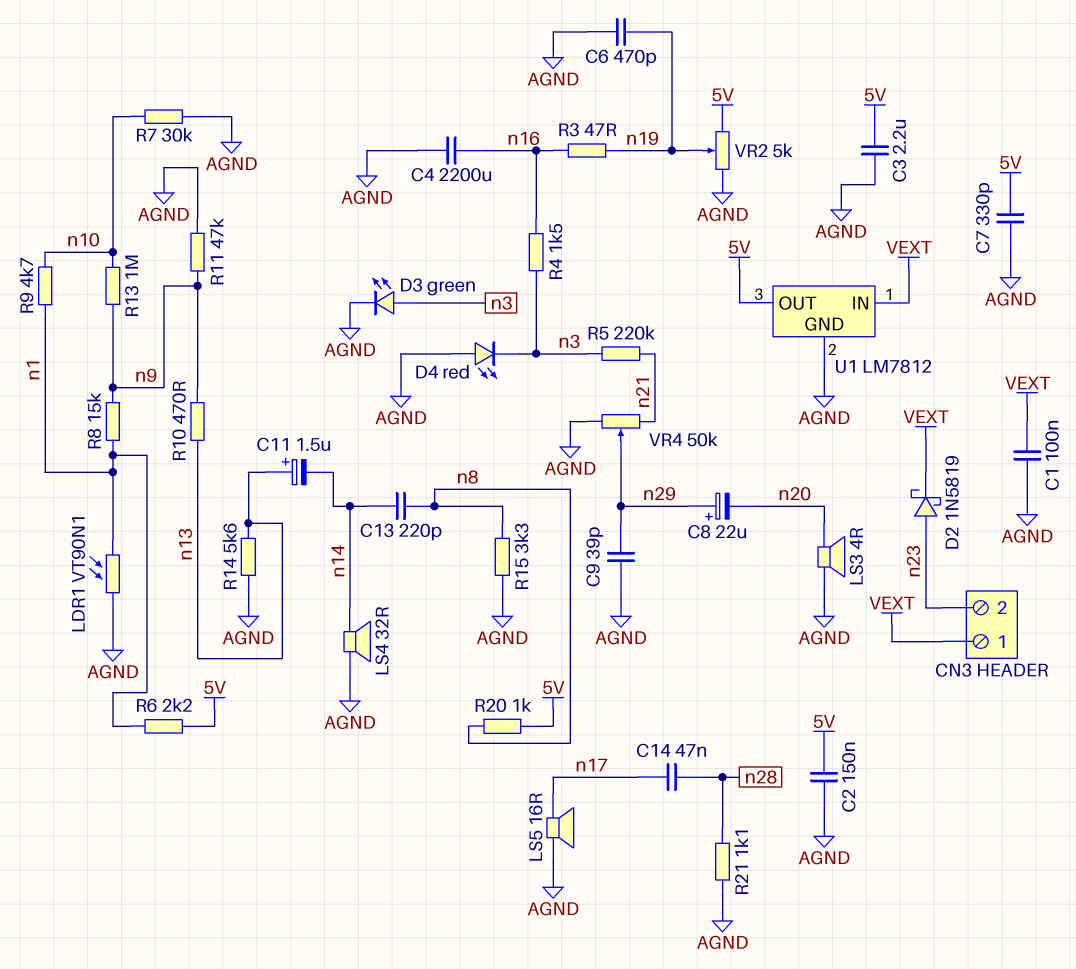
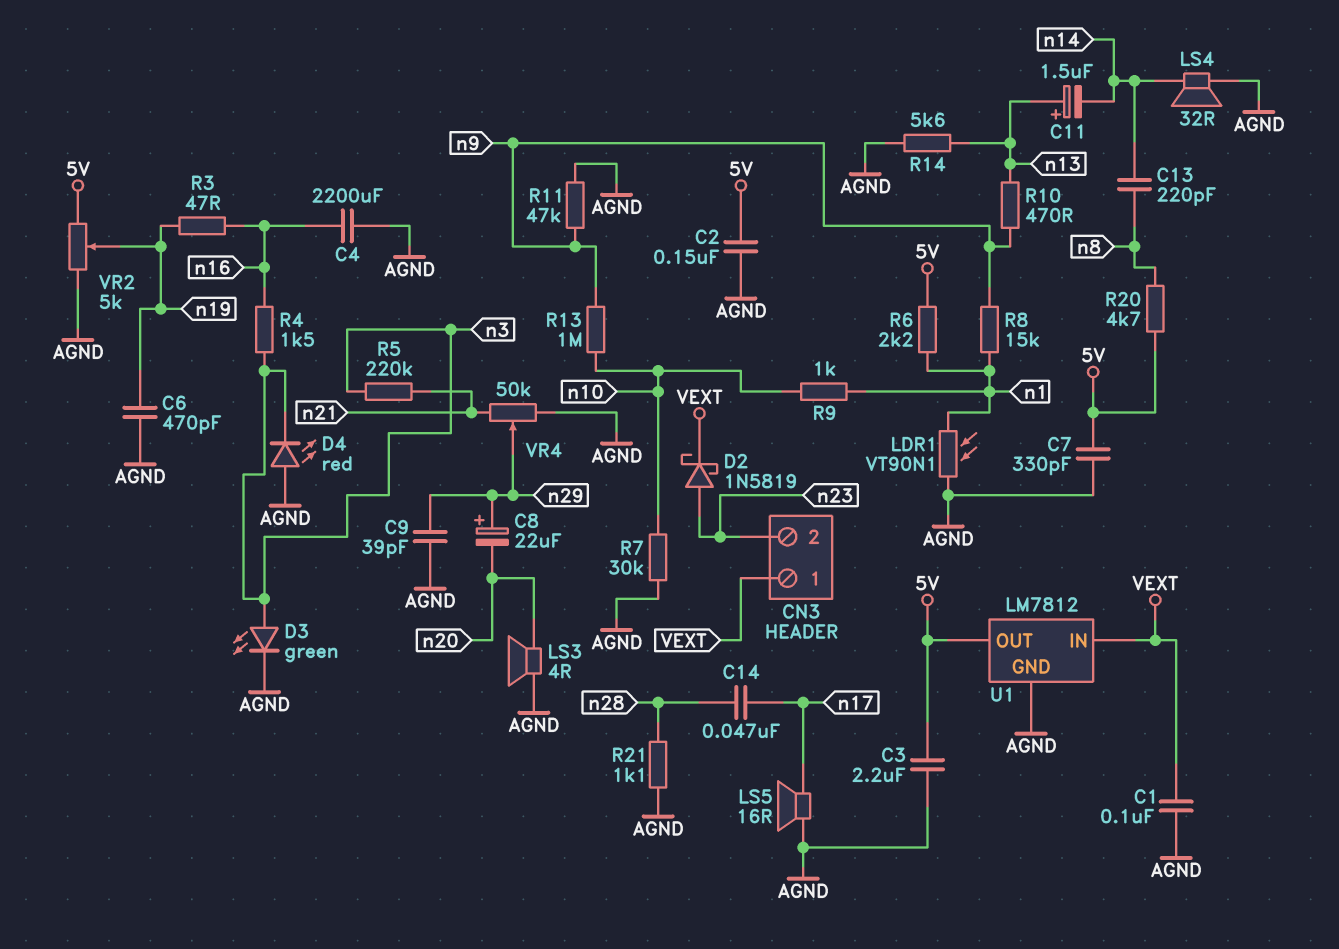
R9: 4.7k (n1, n10) -> 1k (n1, n10)
R15: 3.3k (AGND, n8) -> none
R20: 1k (5V, n8) -> 4.7k (5V, n8)

